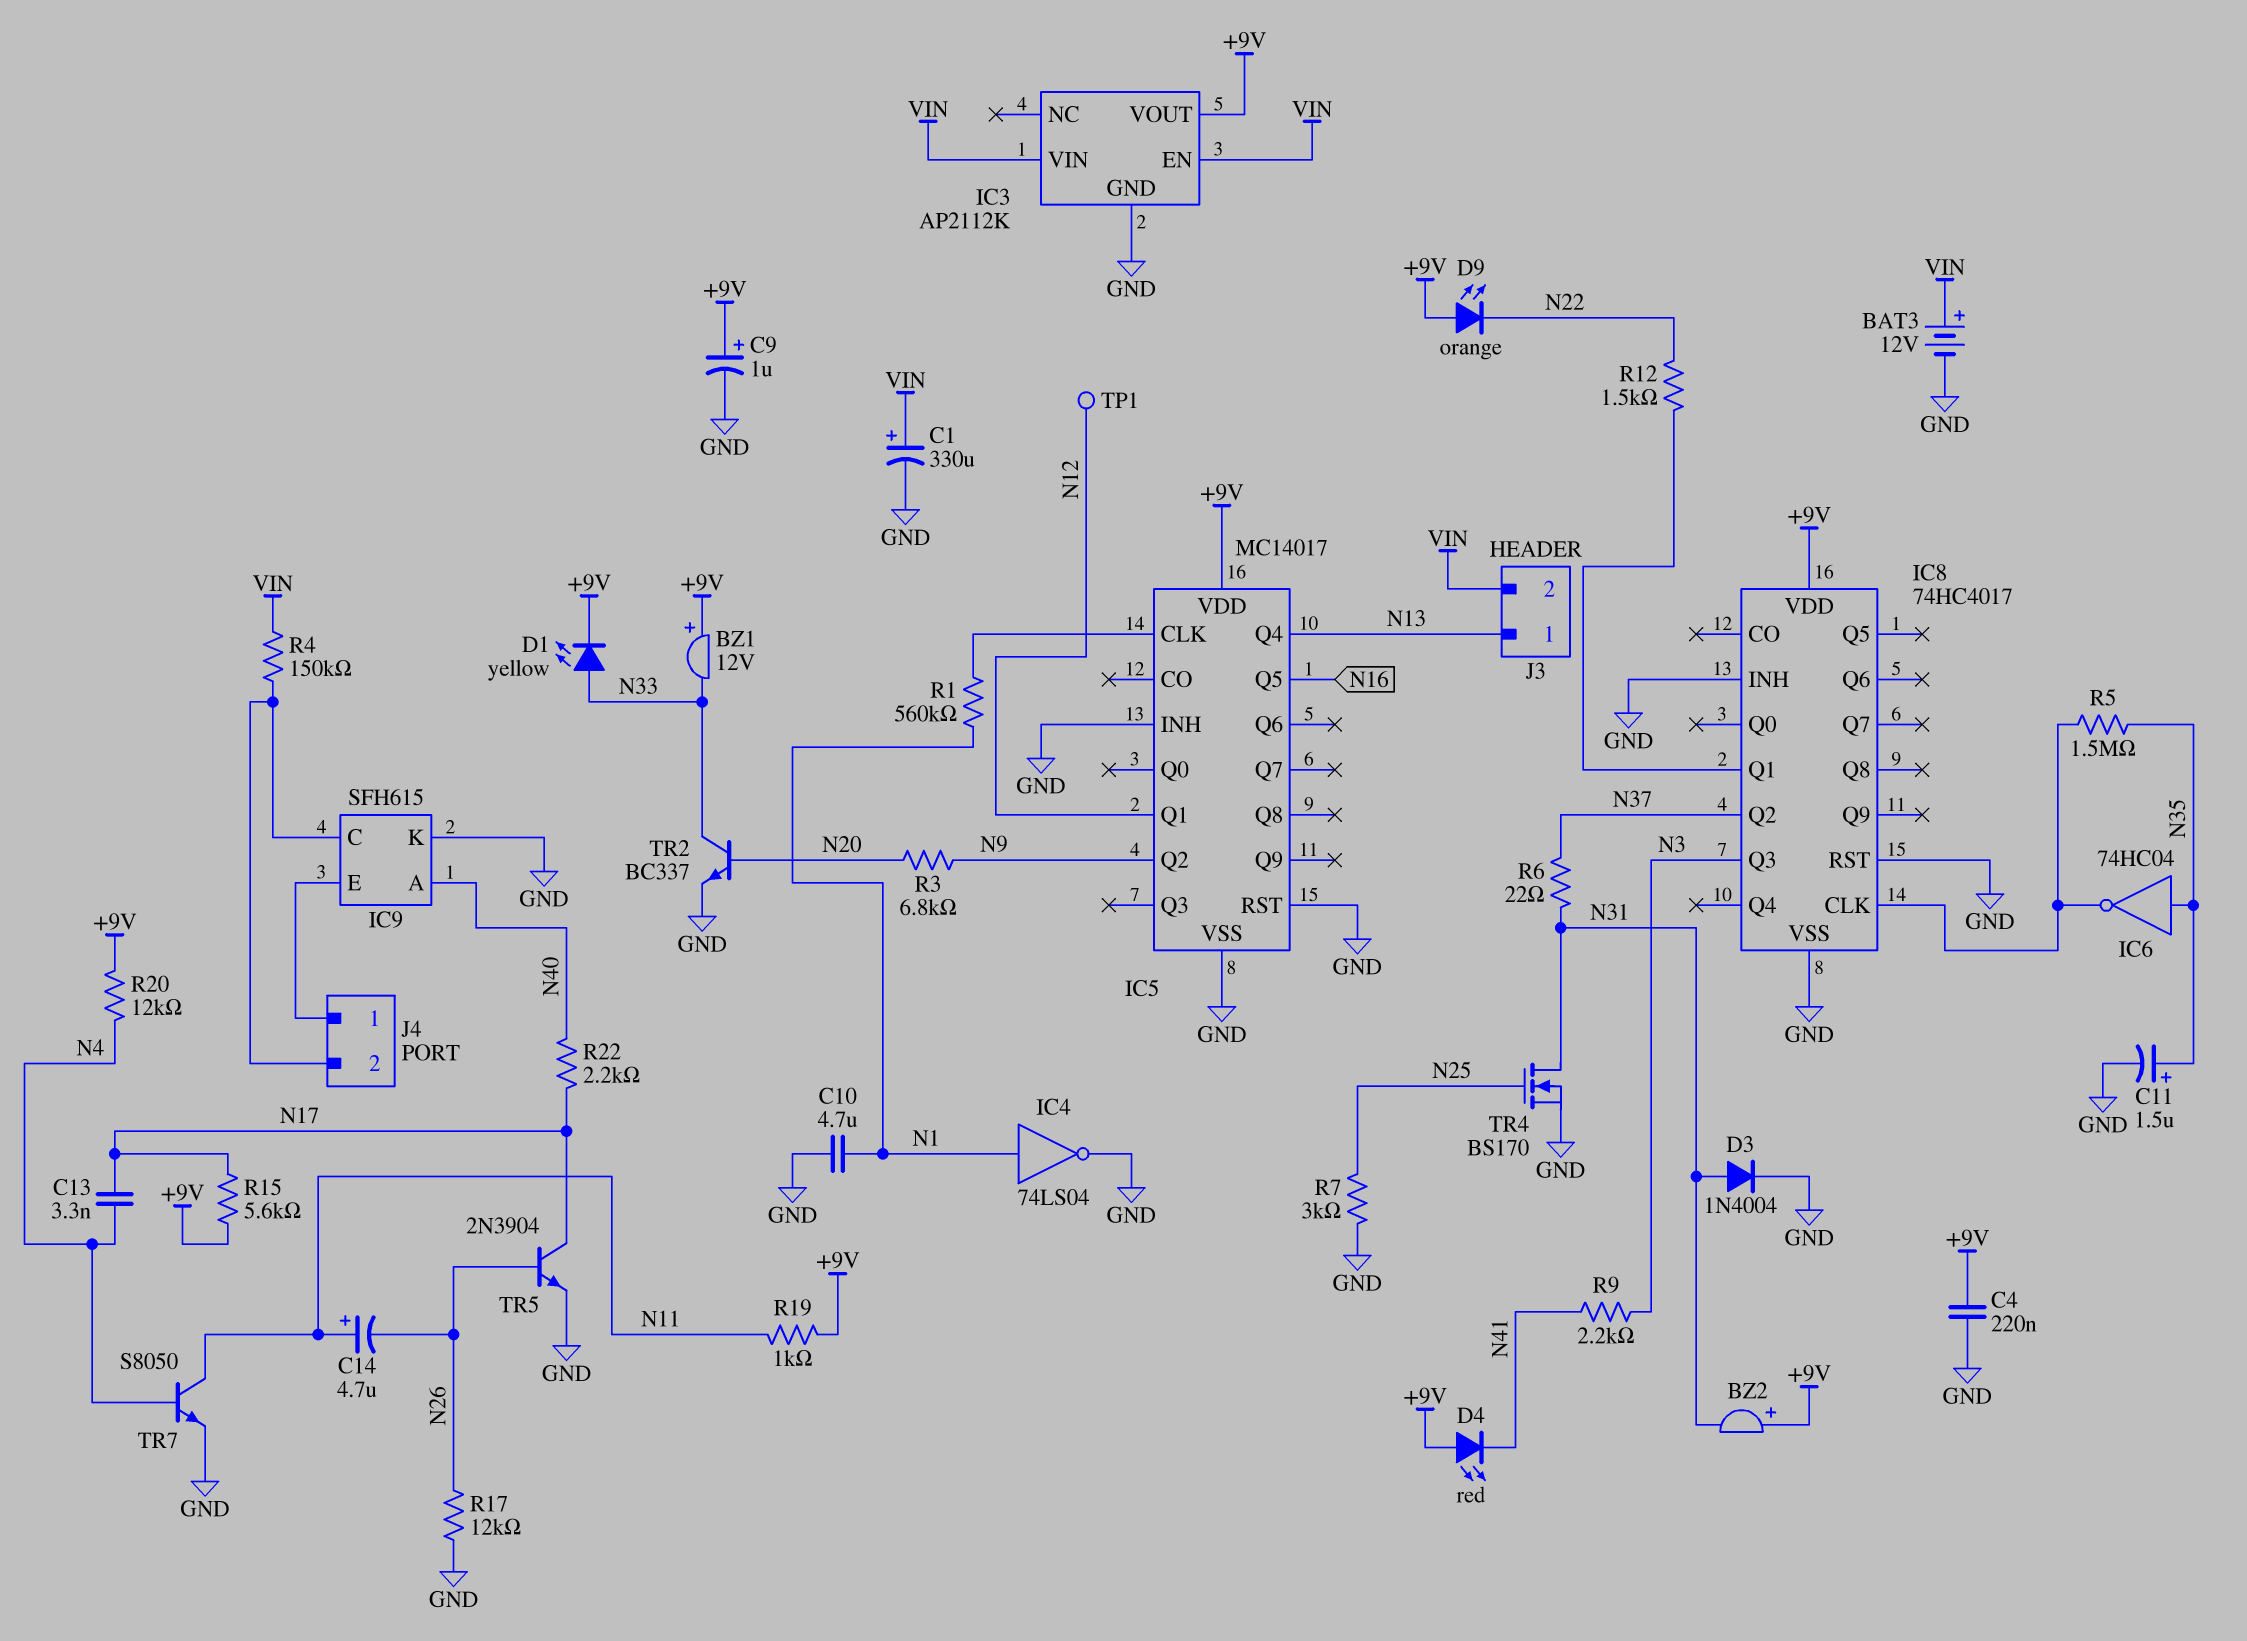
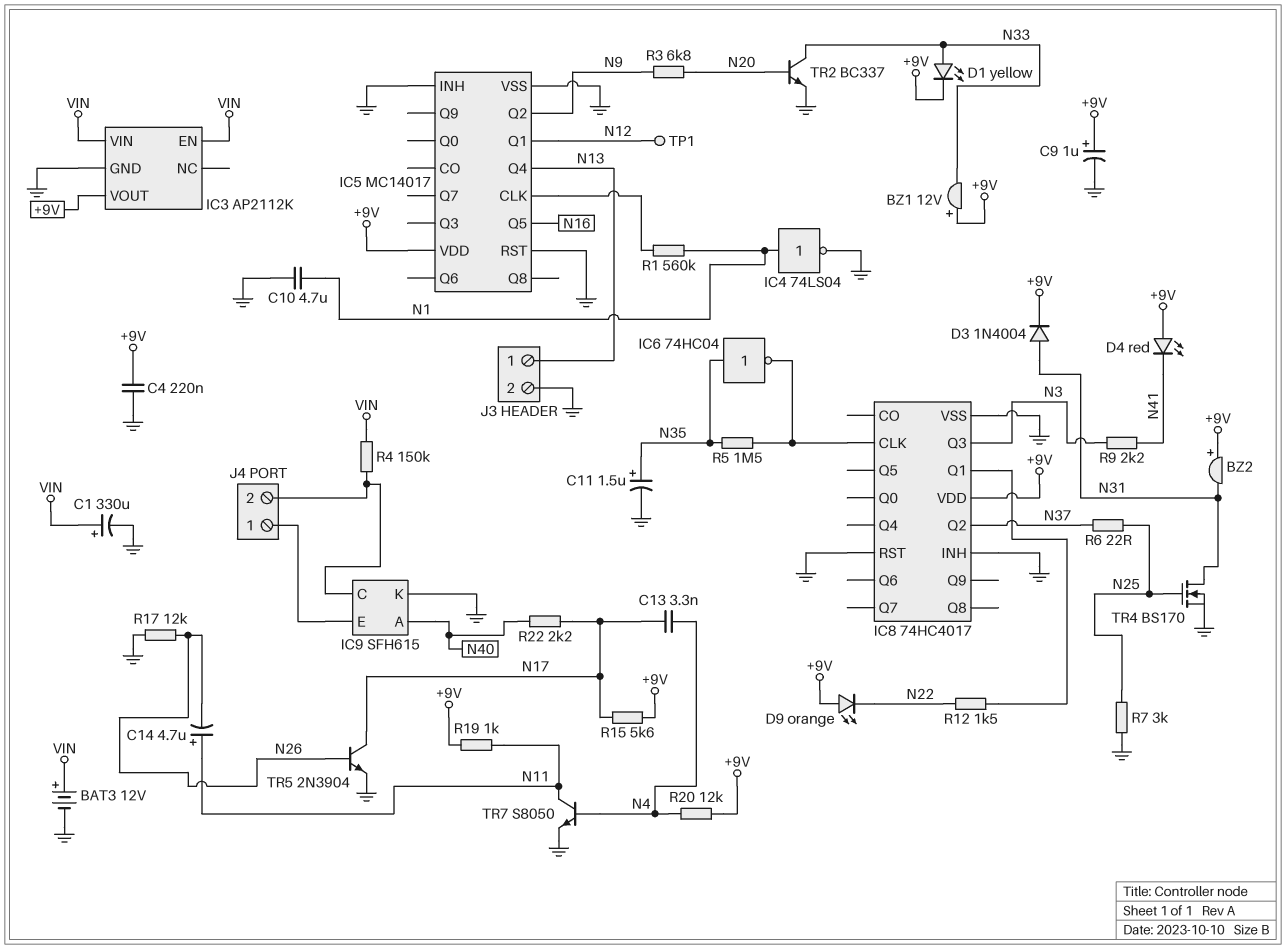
D3: diode 1N4004 (A N31, K GND) -> diode 1N4004 (A N31, K +9V)
J3 pin 2: VIN -> GND
R6: 22 (N31, N37) -> 22 (N25, N37)

